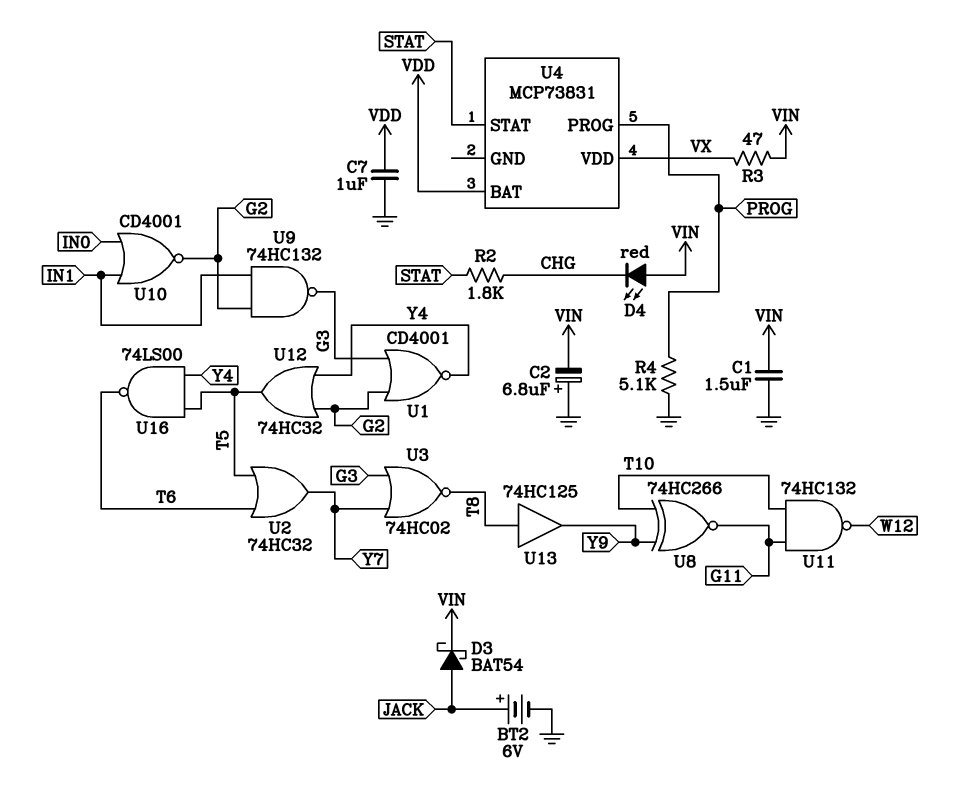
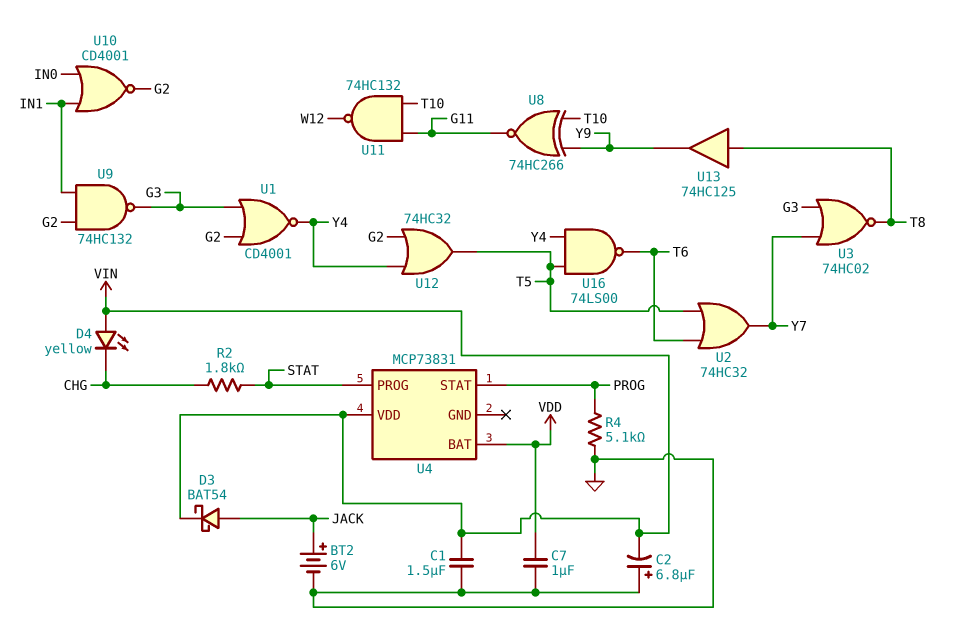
D4: LED red (A VIN, K CHG) -> LED yellow (A VIN, K CHG)
R3: 47 (VIN, VX) -> none
U4 pin PROG: PROG -> STAT
U4 pin STAT: STAT -> PROG
U4 pin VDD: VX -> VIN

